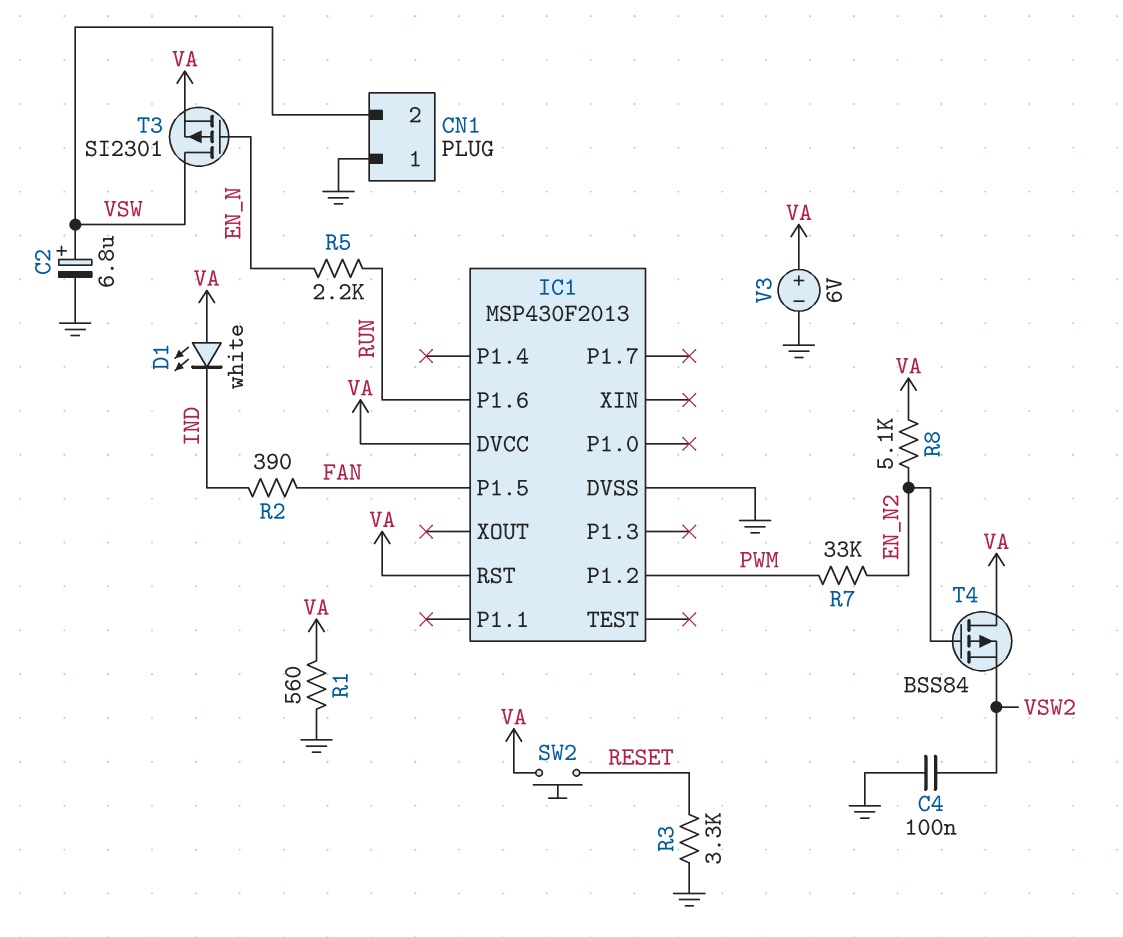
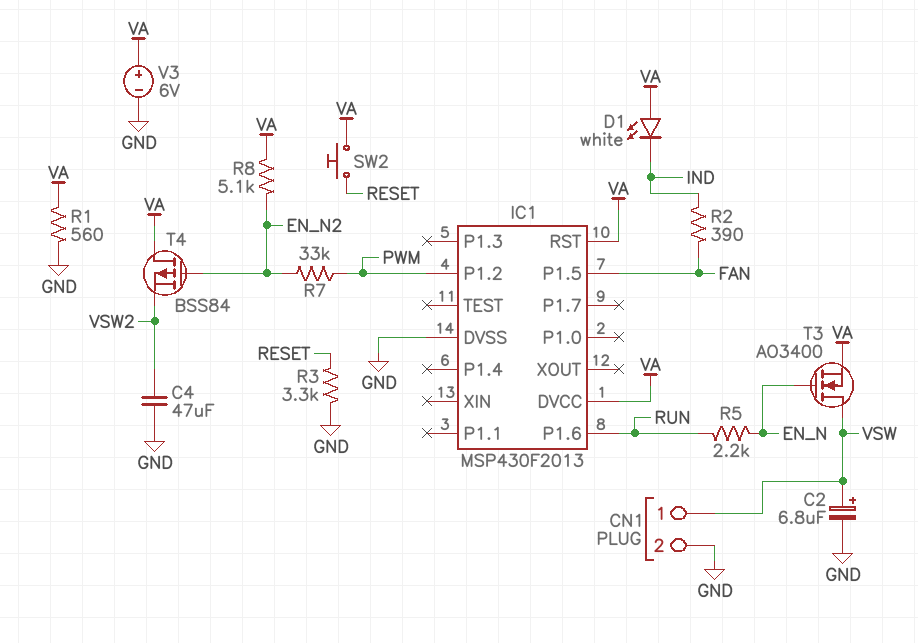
C4: 100nF (GND, VSW2) -> 47uF (GND, VSW2)
CN1 pin 1: GND -> VSW
CN1 pin 2: VSW -> GND
T3: PMOS SI2301 (G EN_N, D VSW, S VA) -> NMOS AO3400 (G EN_N, D VSW, S VA)

